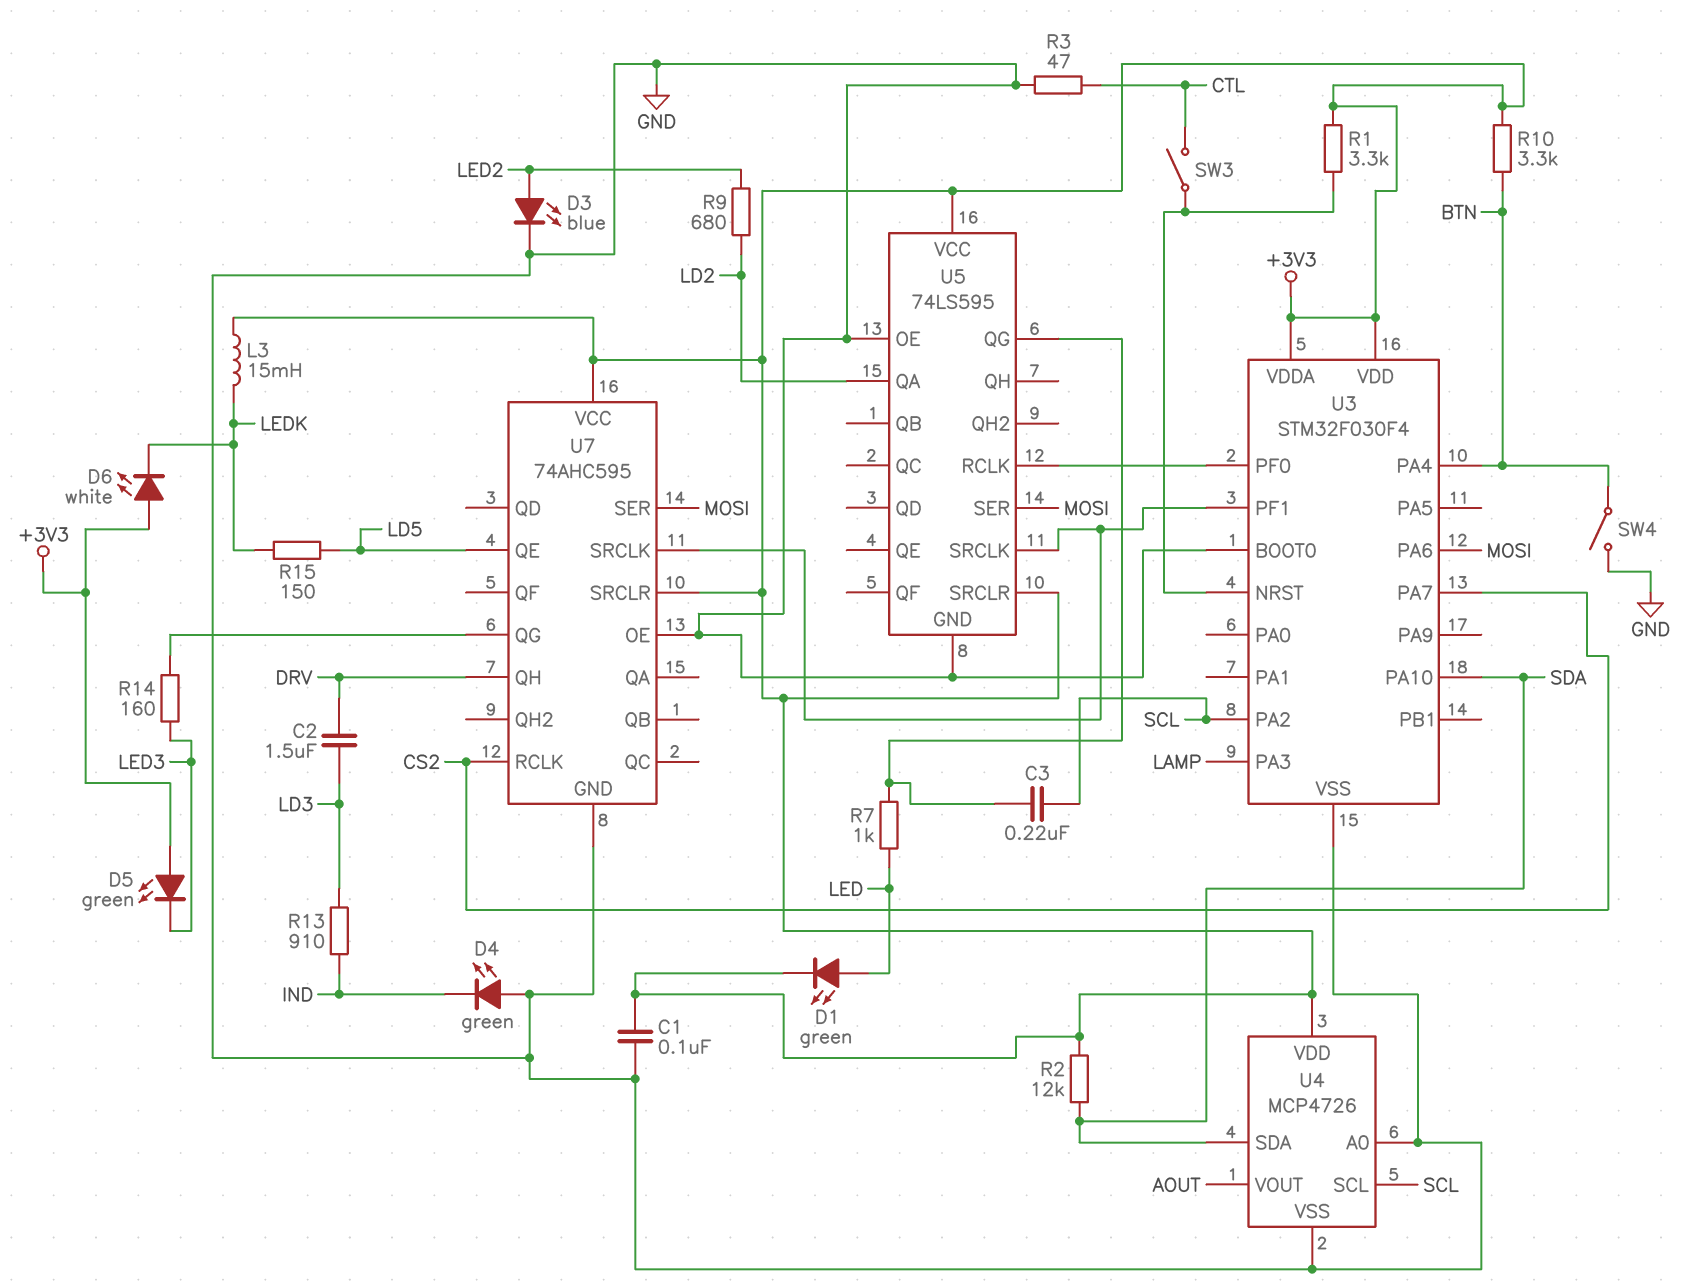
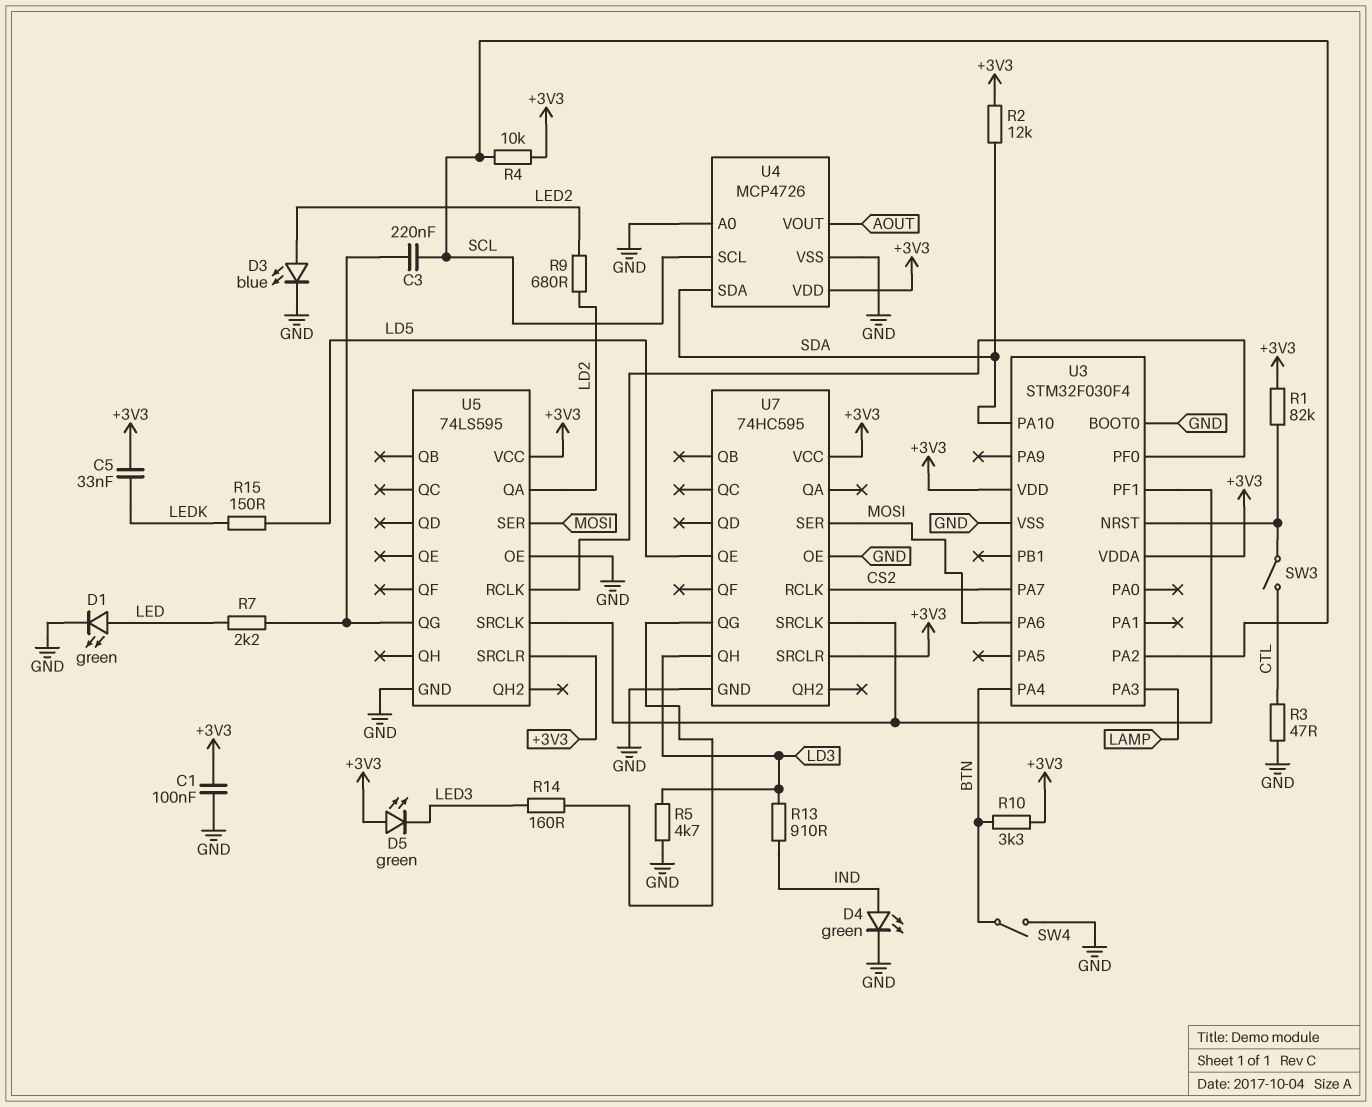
C2: 1.5uF (DRV, LD3) -> none
C5: none -> 33nF (+3V3, LEDK)
D1: LED green (A LED, K +3V3) -> LED green (A LED, K GND)
D4: LED green (A GND, K IND) -> LED green (A IND, K GND)
D6: LED white (A +3V3, K LEDK) -> none
L3: 15mH (+3V3, LEDK) -> none
R1: 3.3k (+3V3, U3/NRST) -> 82k (+3V3, U3/NRST)
R4: none -> 10k (+3V3, SCL)
R5: none -> 4.7k (GND, LD3)
R7: 1k (LED, U5/QG) -> 2.2k (LED, U5/QG)
U7: 74AHC595 -> 74HC595
U7 pin QH: DRV -> LD3

